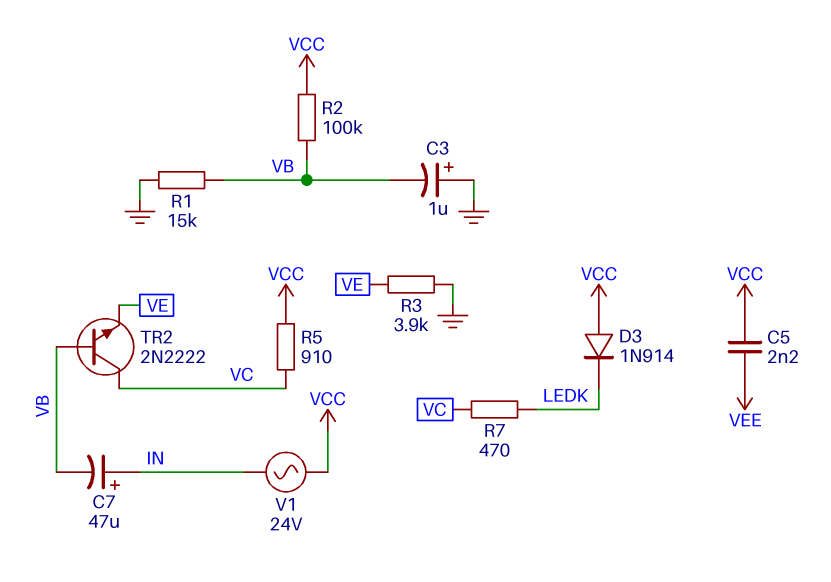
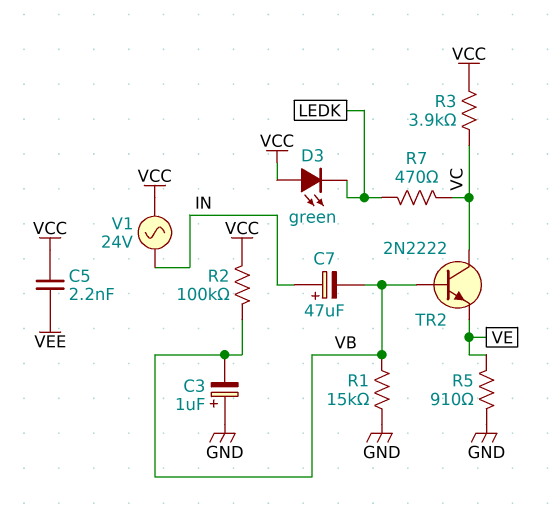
D3: diode 1N914 (A VCC, K LEDK) -> LED green (A VCC, K LEDK)
R3: 3.9k (GND, VE) -> 3.9k (VC, VCC)
R5: 910 (VC, VCC) -> 910 (GND, VE)

